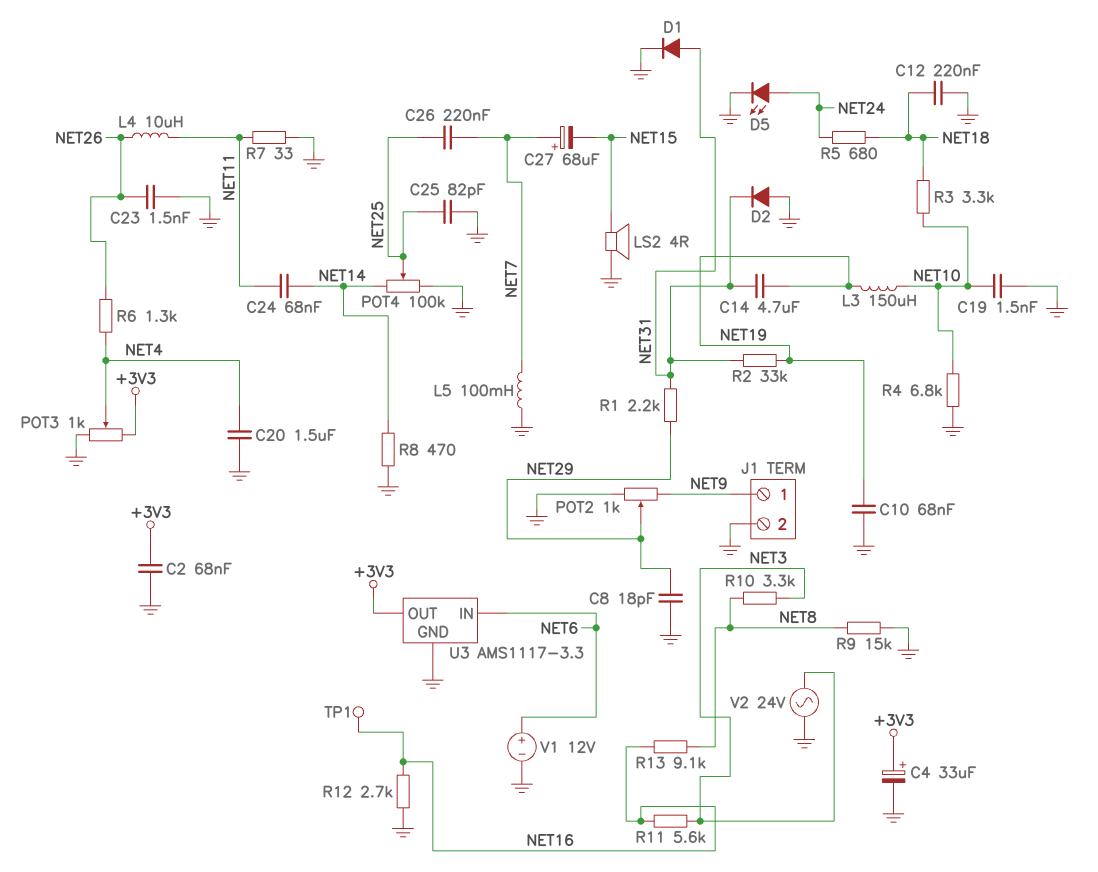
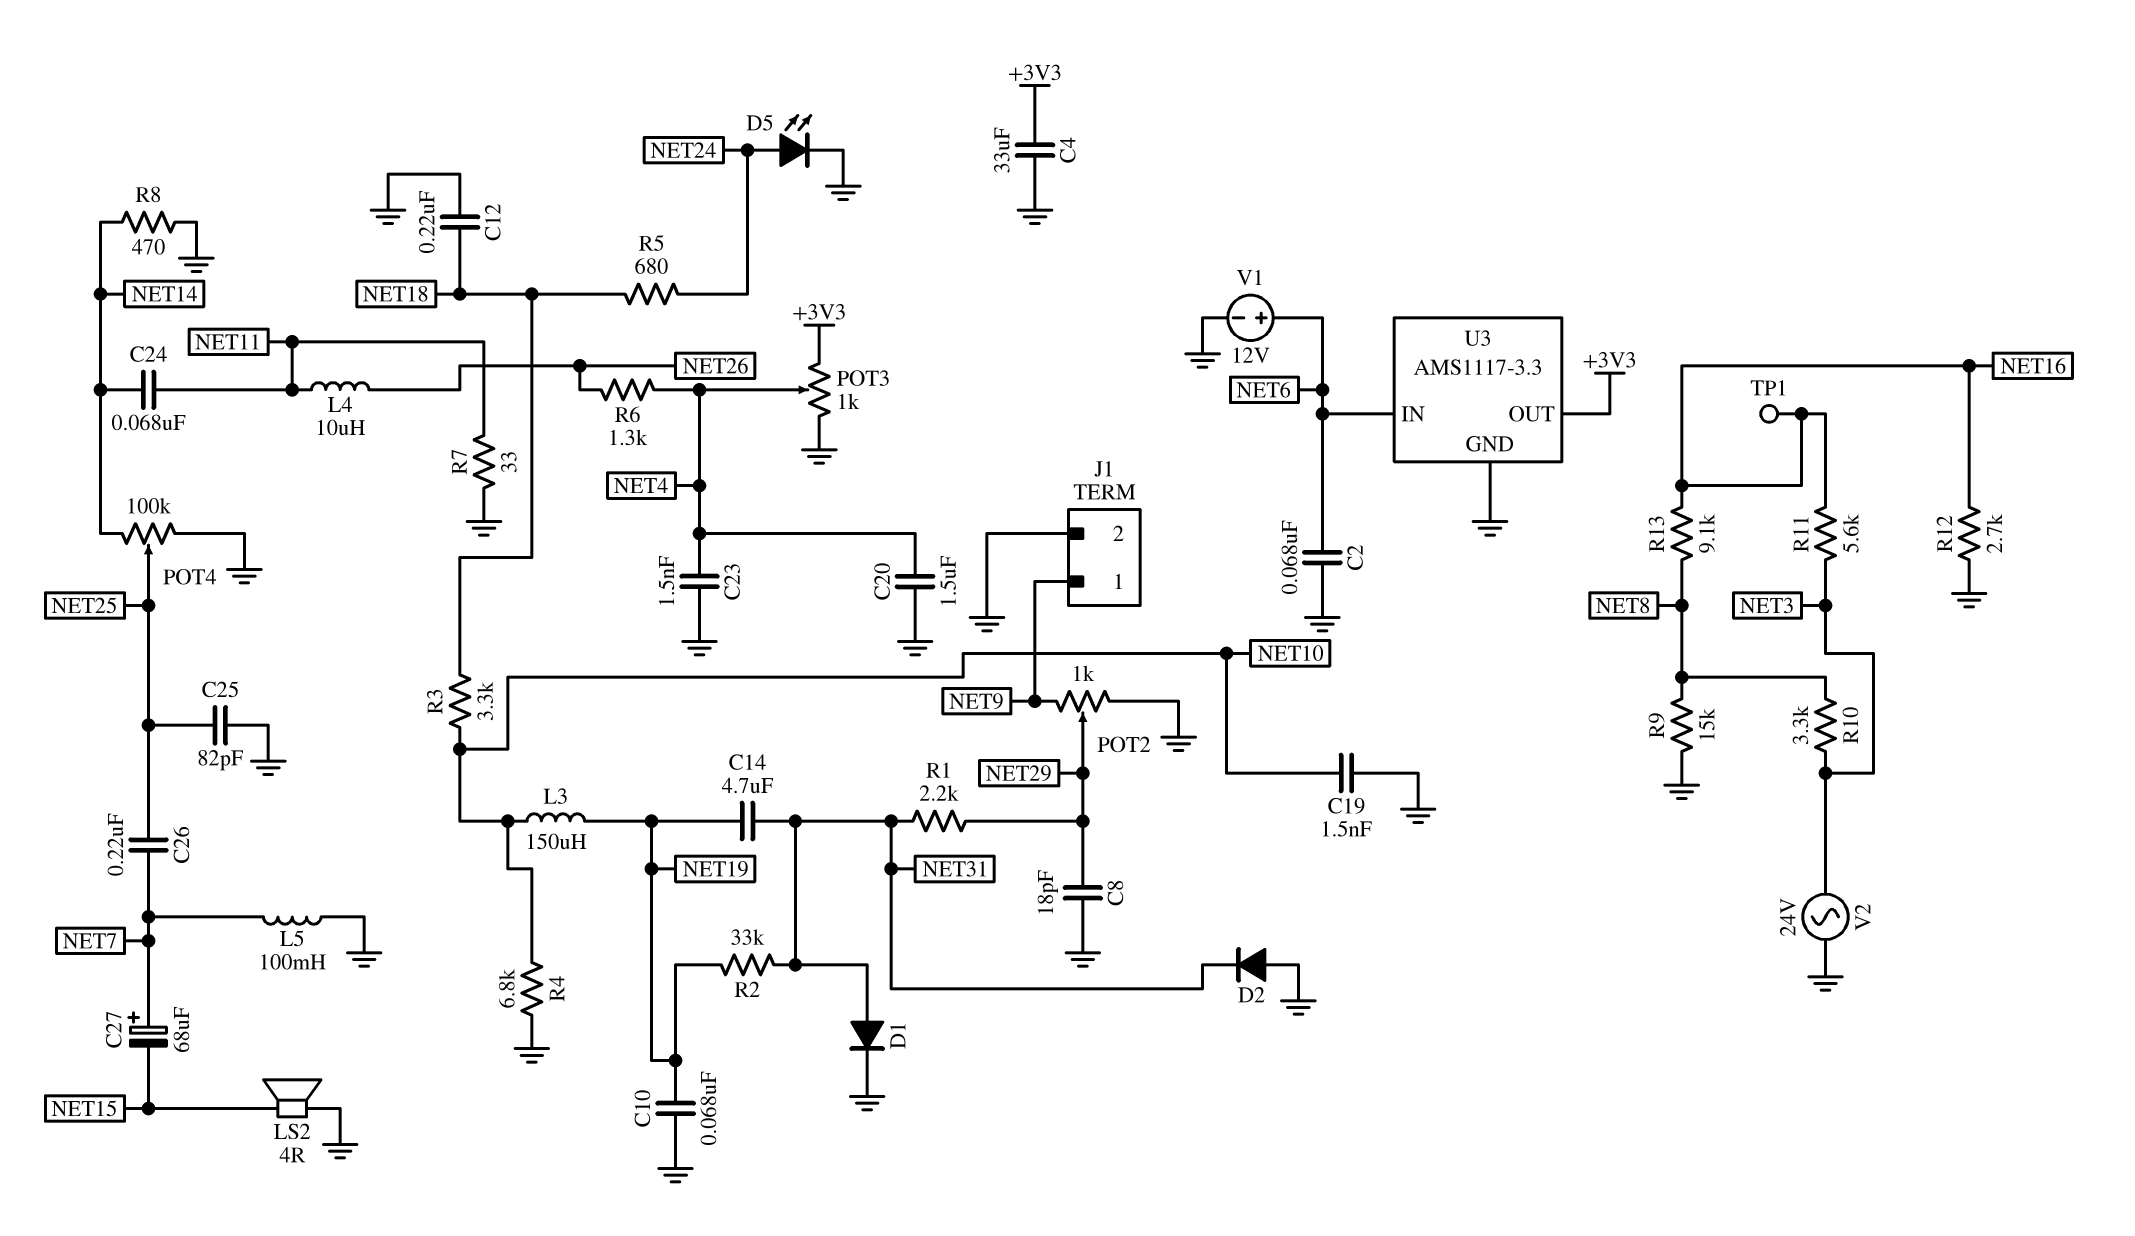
C2: 68nF (+3V3, GND) -> 68nF (GND, NET6)
C4: 33uF (plus +3V3, minus GND) -> 33uF (+3V3, GND)
C23: 1.5nF (GND, NET26) -> 1.5nF (GND, NET4)

